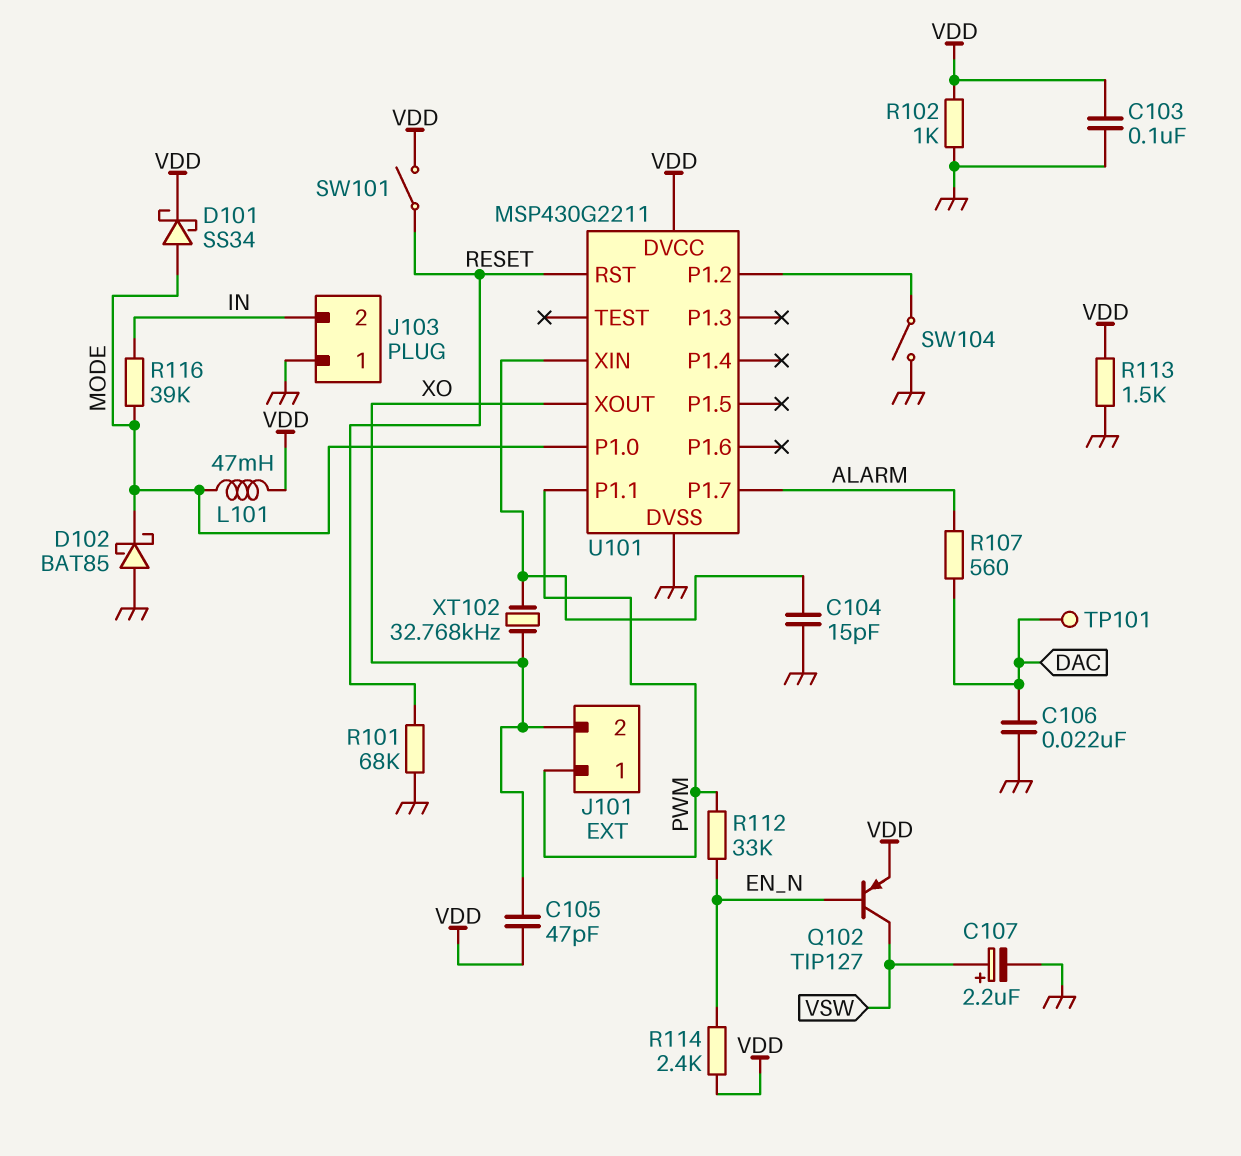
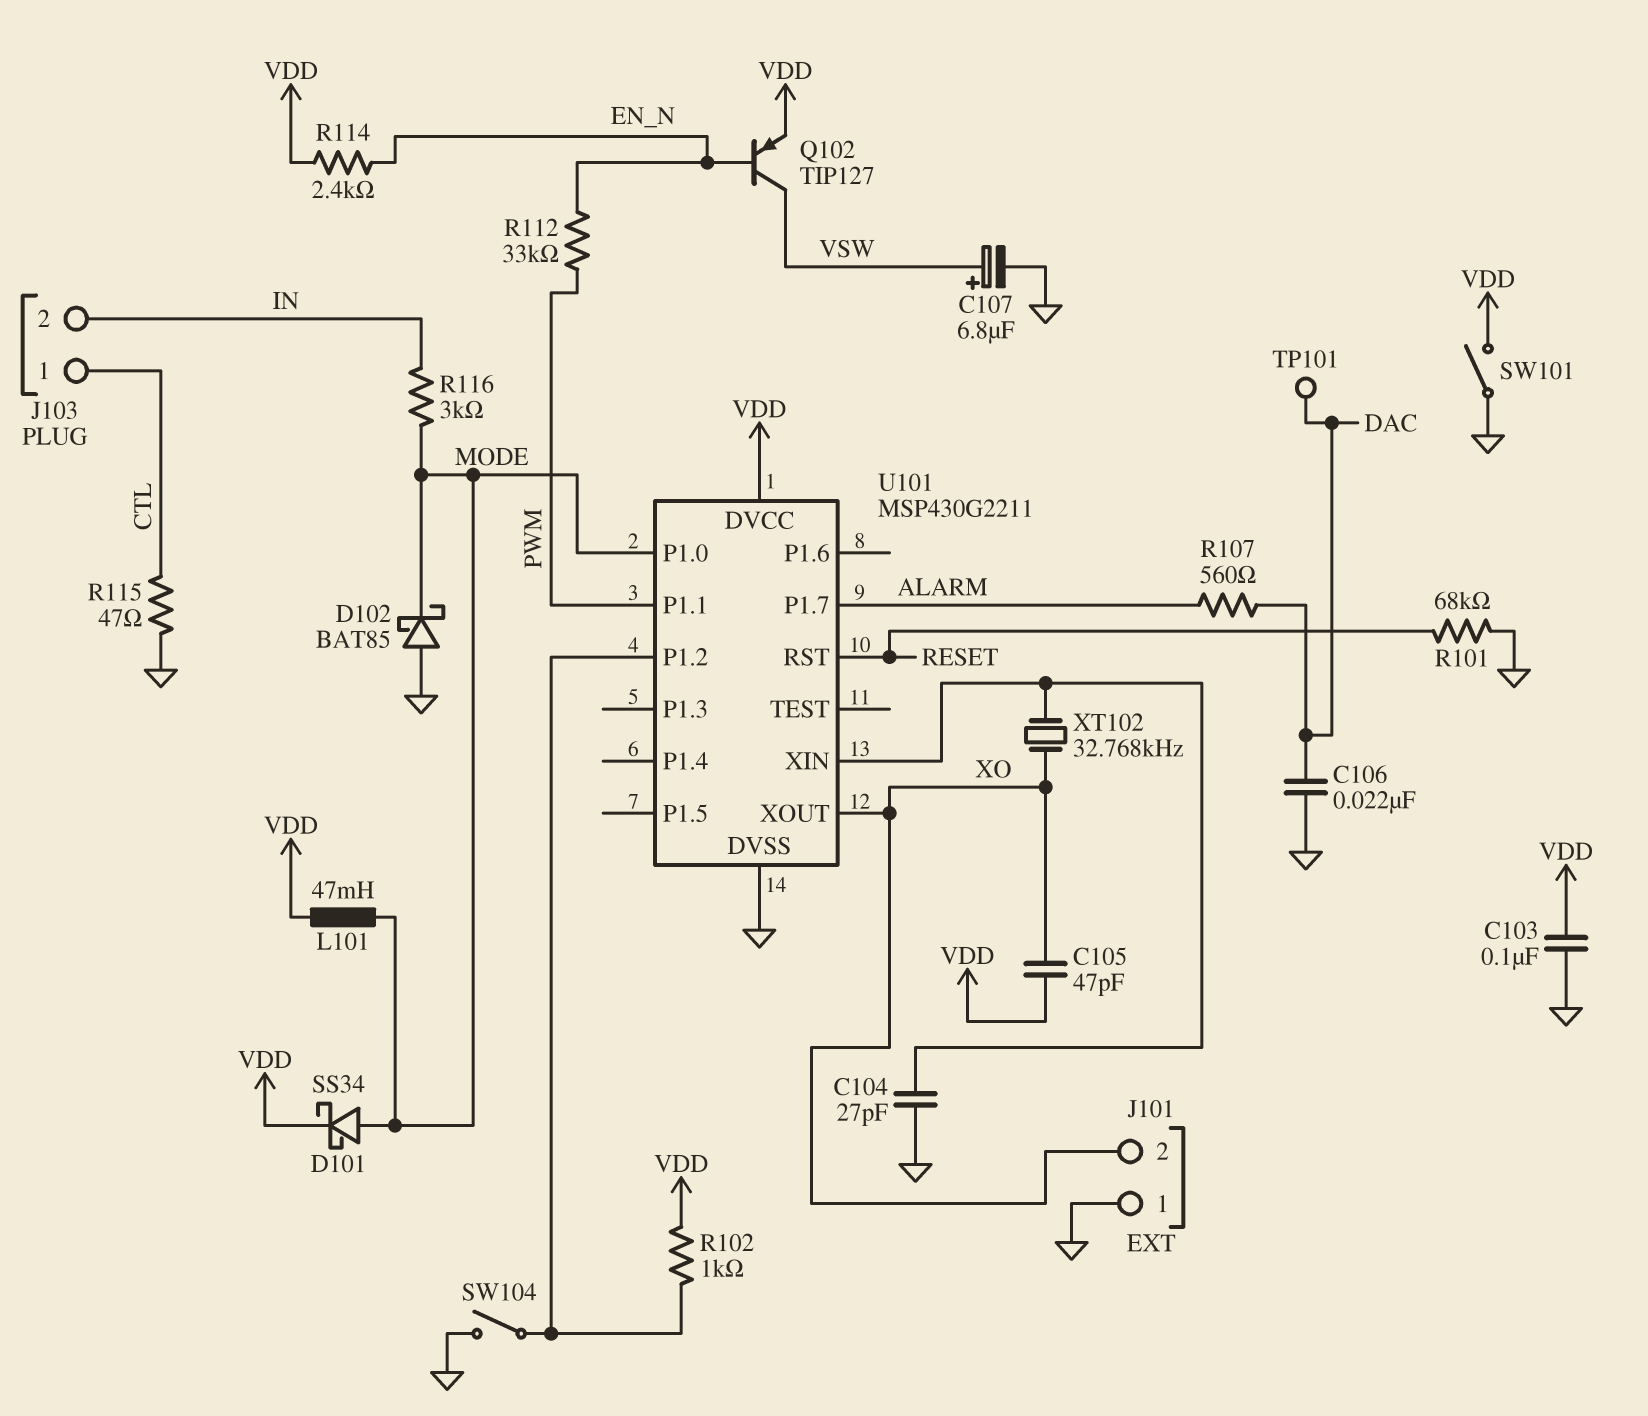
C104: 15pF (GND, U101/XIN) -> 27pF (GND, U101/XIN)
C107: 2.2uF (plus VSW, minus GND) -> 6.8uF (plus VSW, minus GND)
J101 pin 1: PWM -> GND
J103 pin 1: GND -> CTL
R102: 1k (GND, VDD) -> 1k (U101/P1.2, VDD)
R113: 1.5k (GND, VDD) -> none
R115: none -> 47 (CTL, GND)
R116: 39k (IN, MODE) -> 3k (IN, MODE)
SW101: switch (RESET, VDD) -> switch (GND, VDD)

